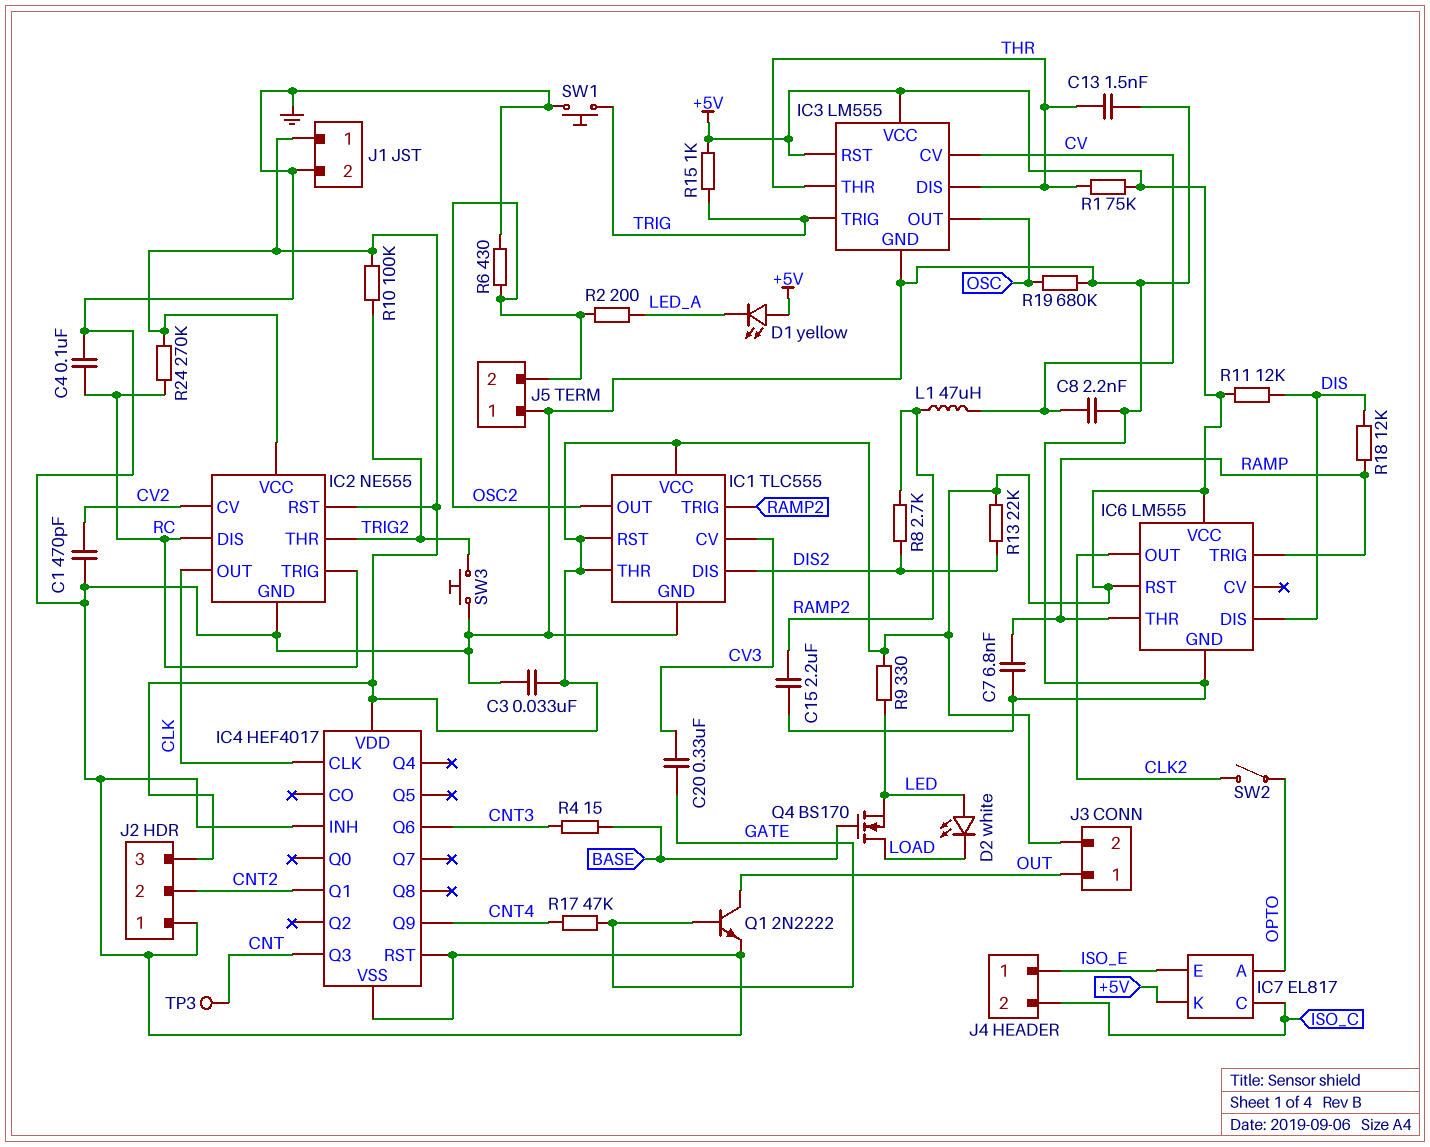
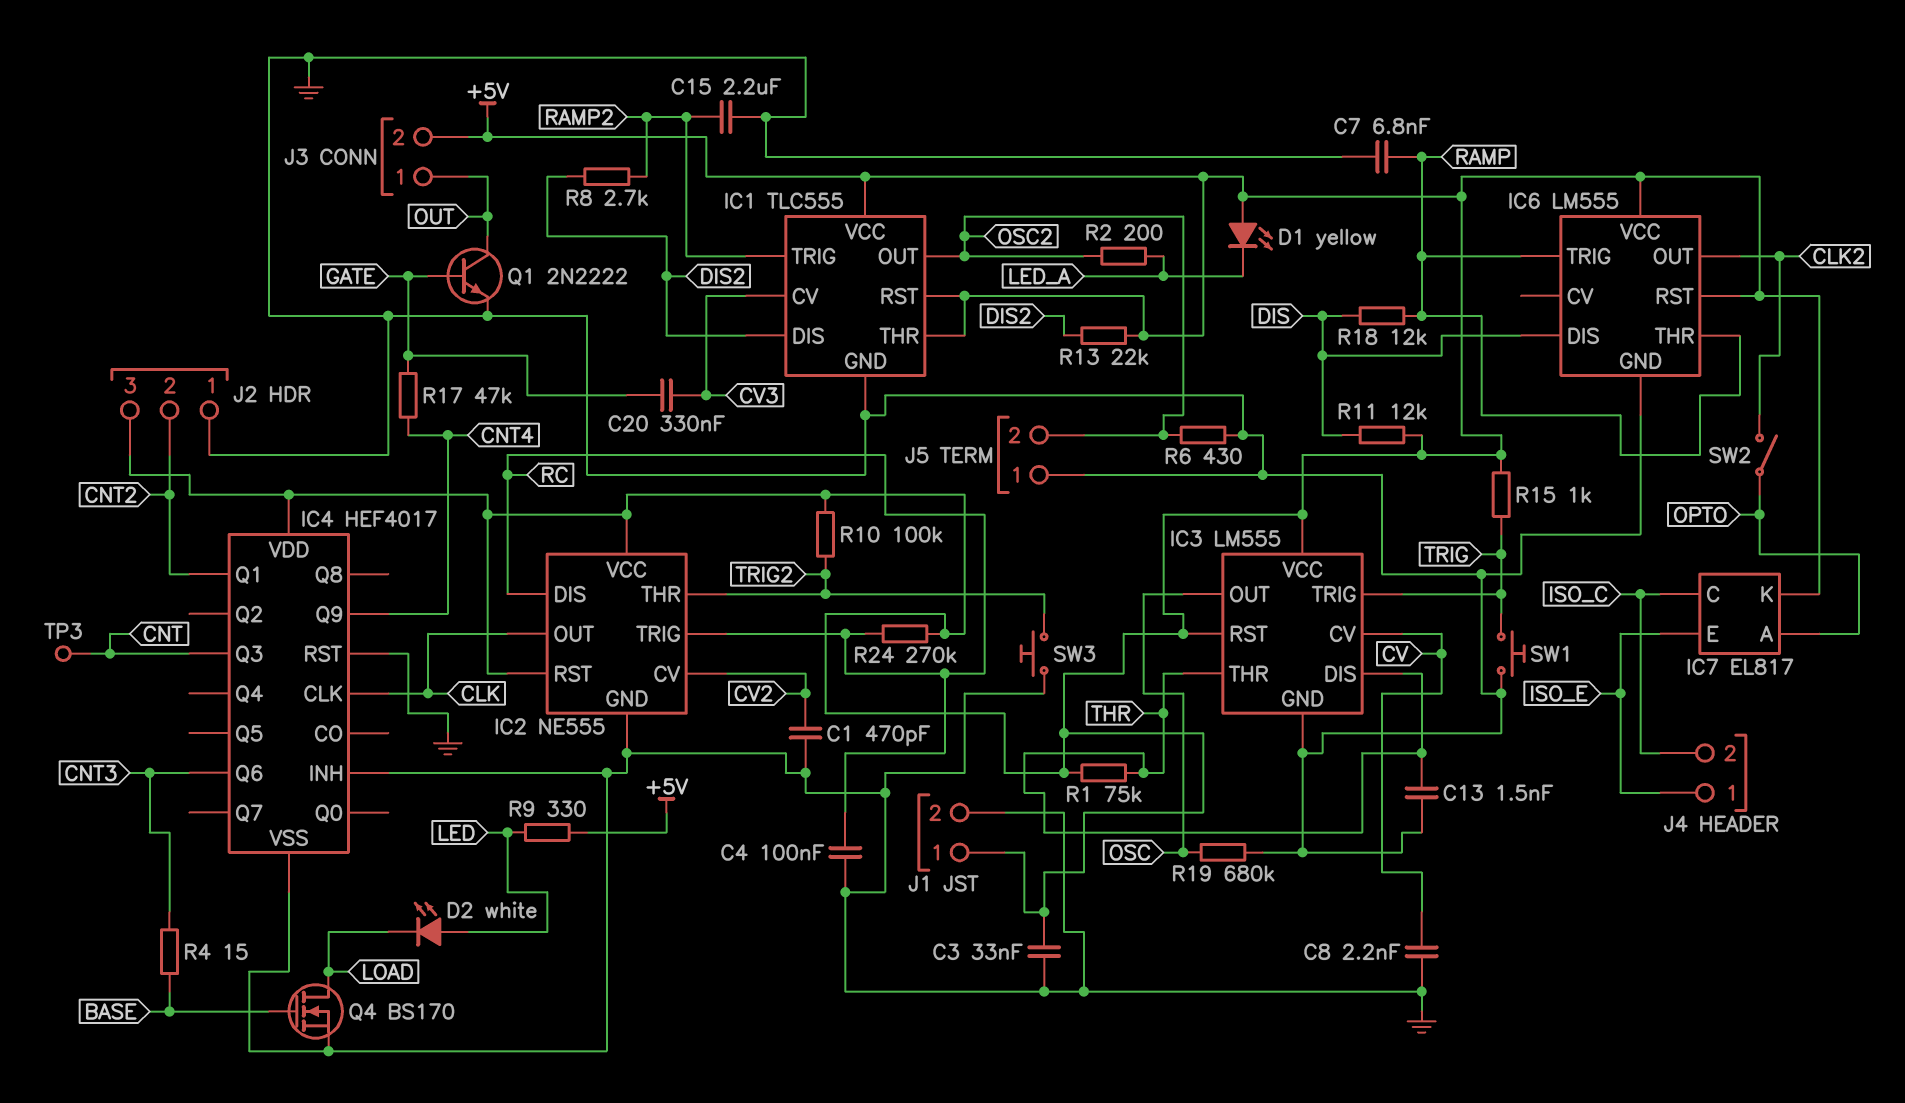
L1: 47uH (CV, RAMP2) -> none
Q4: NMOS BS170 (G BASE, D LOAD, S LED) -> NMOS BS170 (G BASE, D LOAD, S GND)

